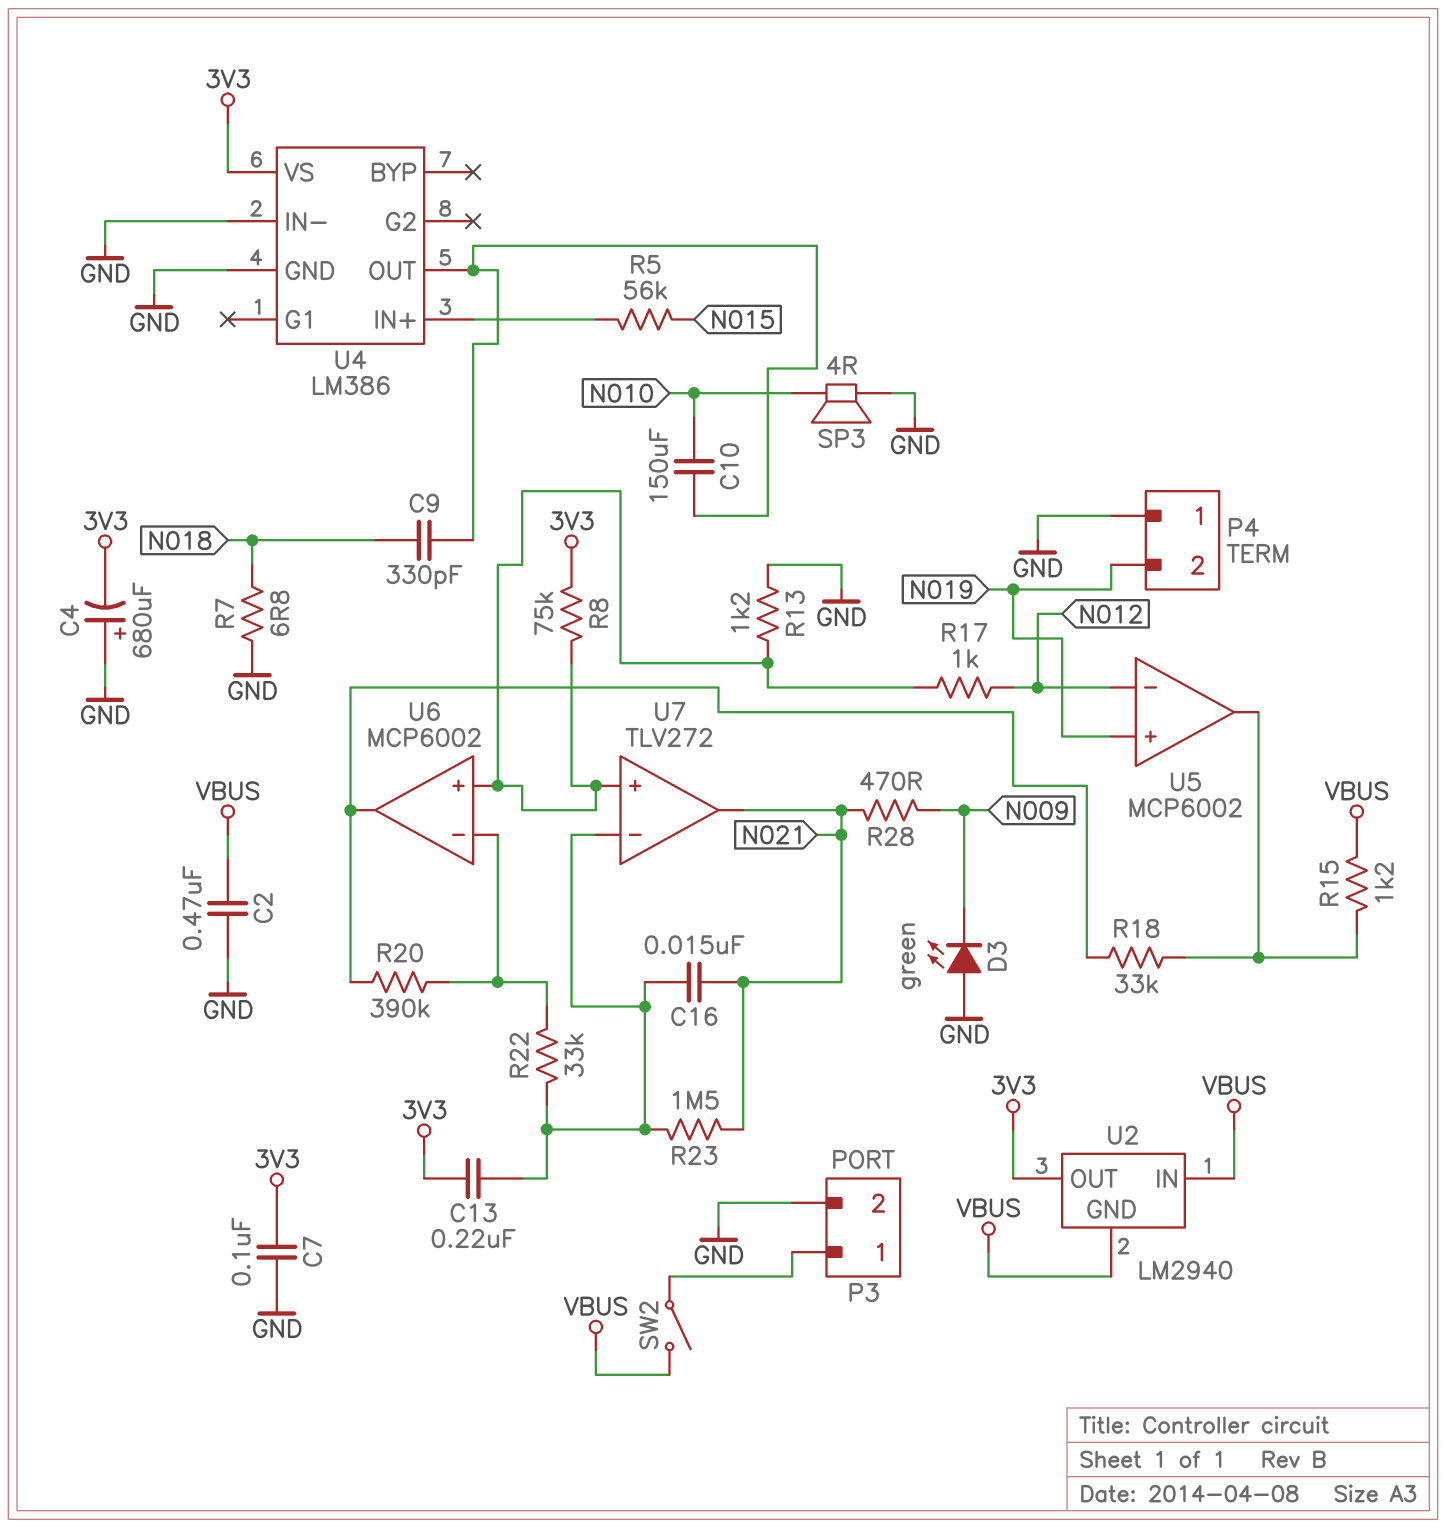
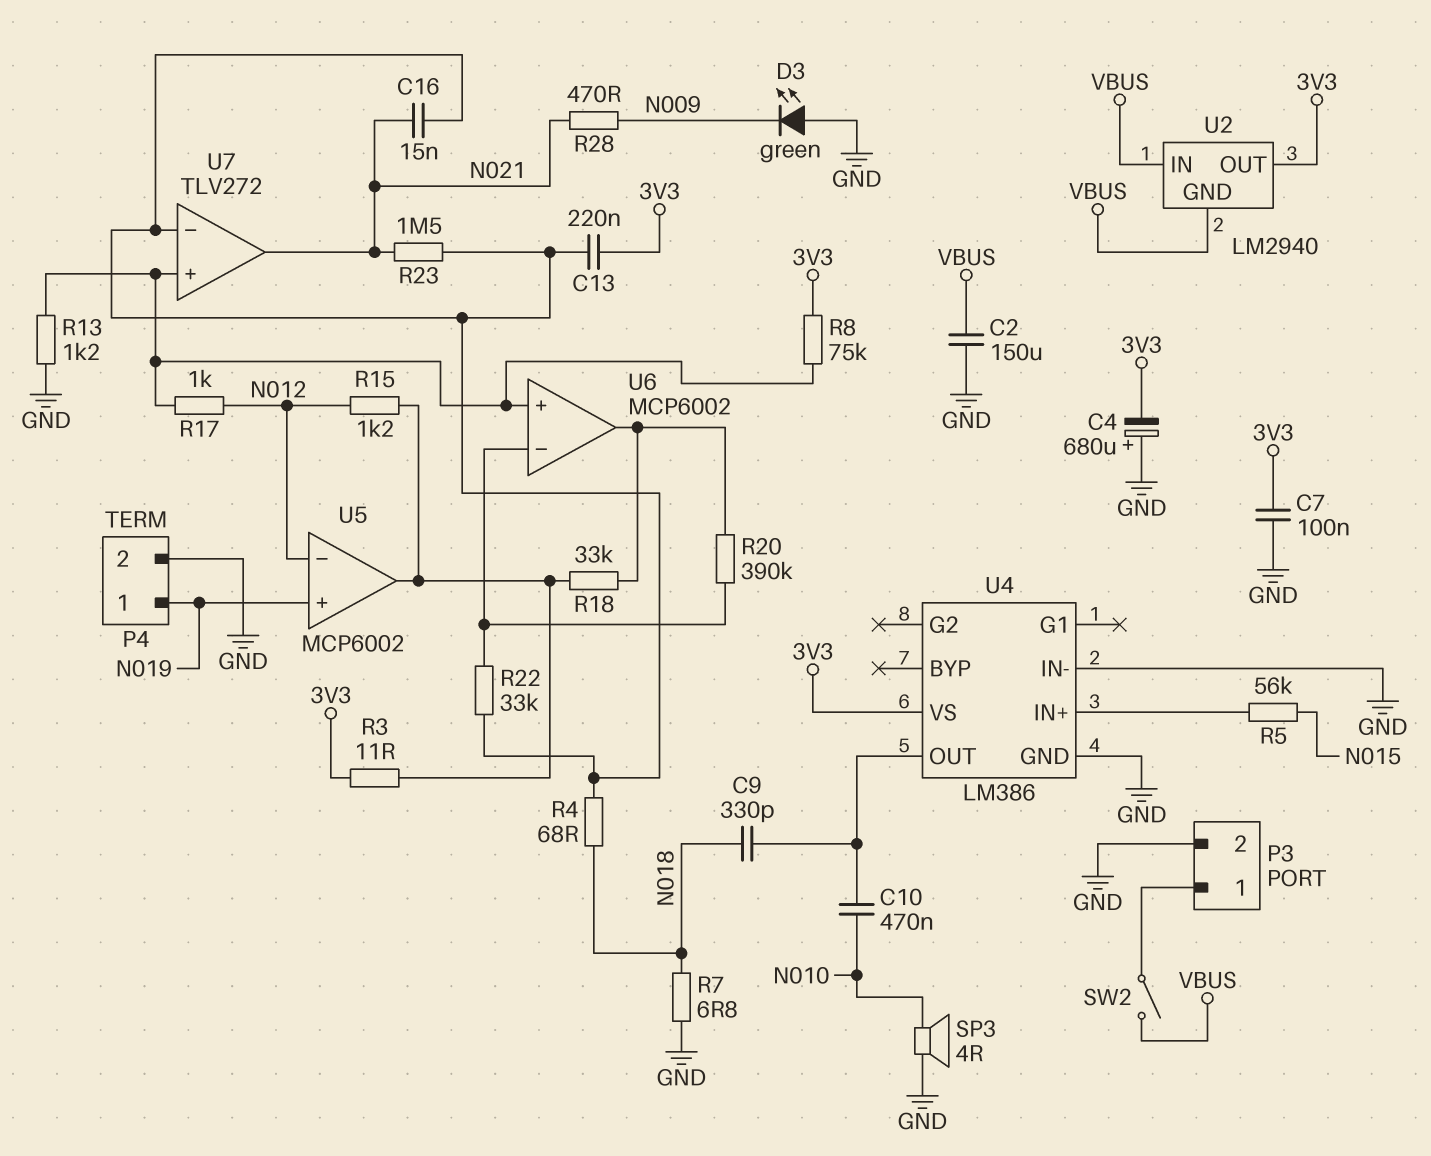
C2: 470nF (GND, VBUS) -> 150uF (GND, VBUS)
C10: 150uF (N010, U4/OUT) -> 470nF (N010, U4/OUT)
P4 pin 1: GND -> N019
P4 pin 2: N019 -> GND
R3: none -> 11 (3V3, U5/out)
R4: none -> 68 (N018, U7/in-)
R15: 1.2k (U5/out, VBUS) -> 1.2k (N012, U5/out)

